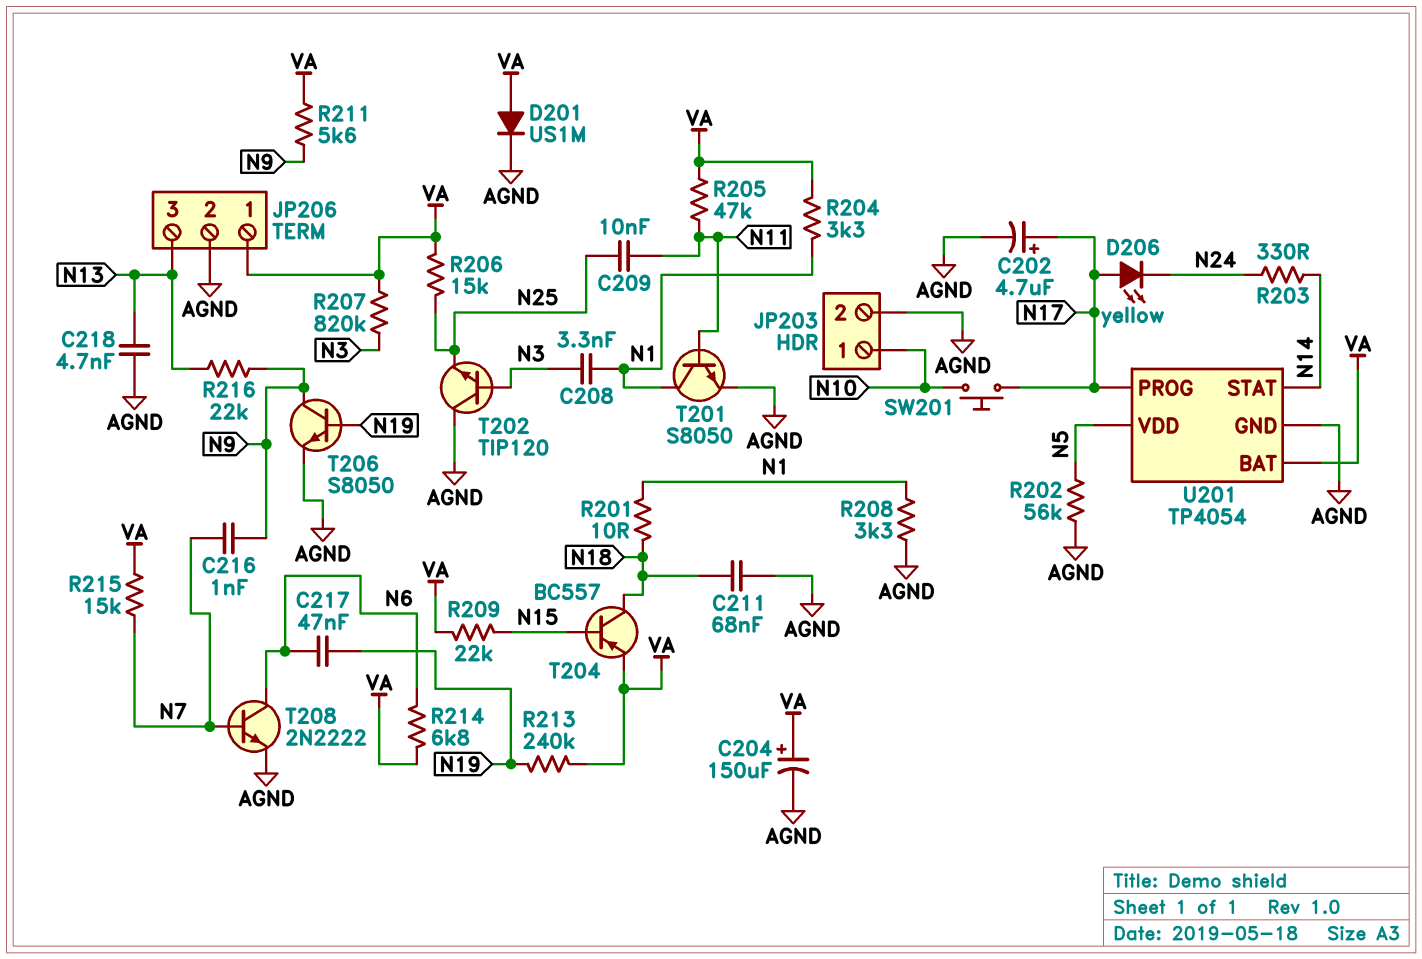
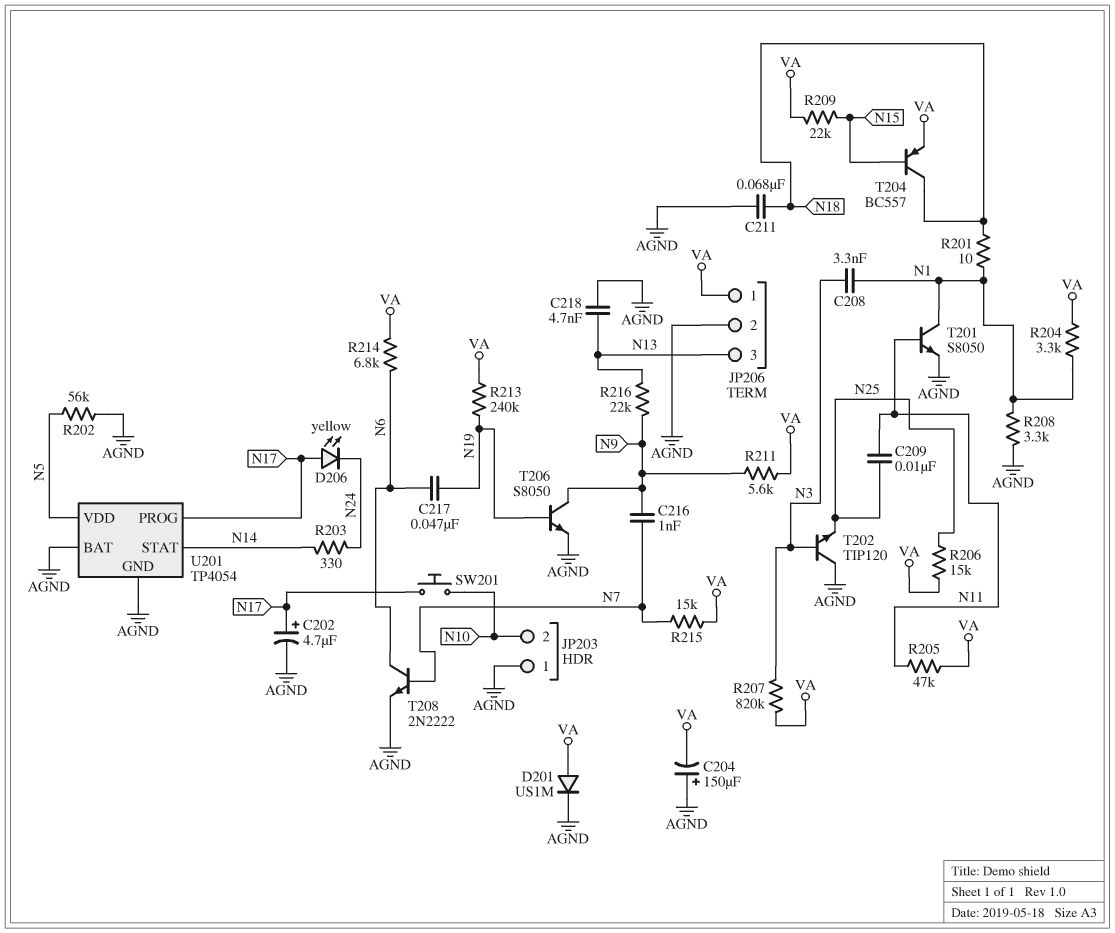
C204: 150uF (plus VA, minus AGND) -> 150uF (plus AGND, minus VA)
JP203 pin 1: N10 -> AGND
JP203 pin 2: AGND -> N10
U201 pin BAT: VA -> AGND

